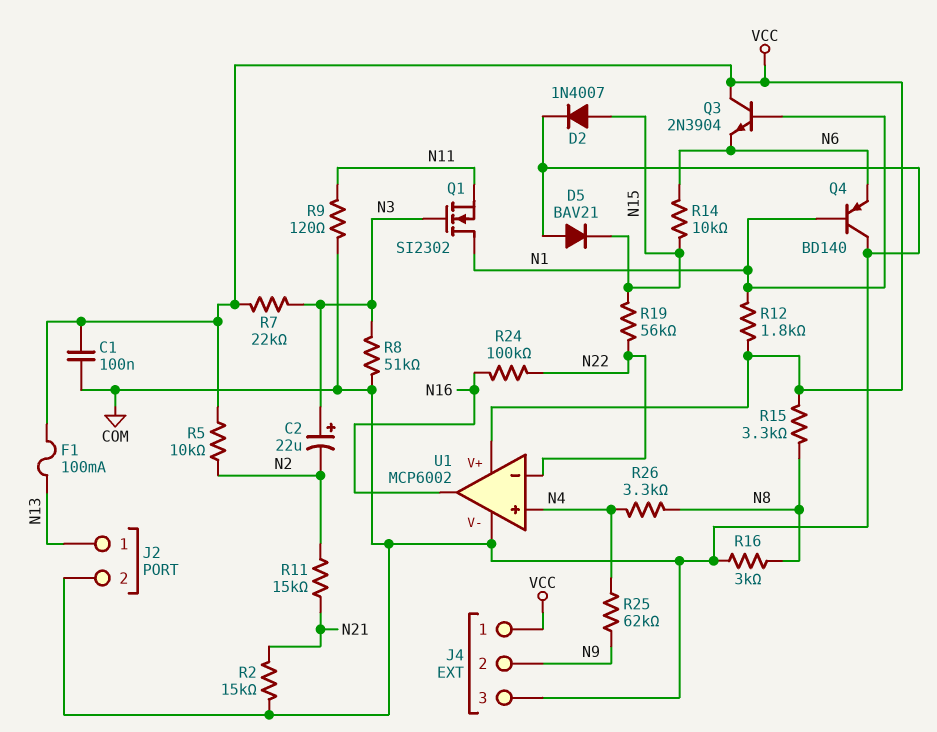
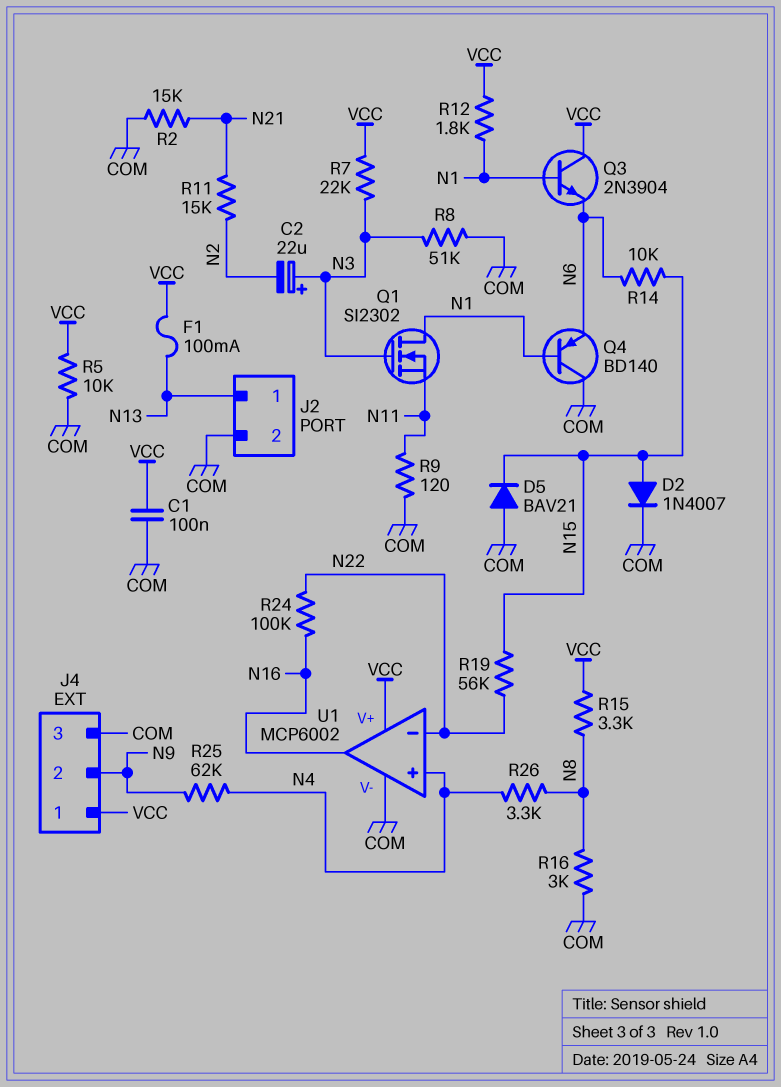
R5: 10k (N2, VCC) -> 10k (COM, VCC)

